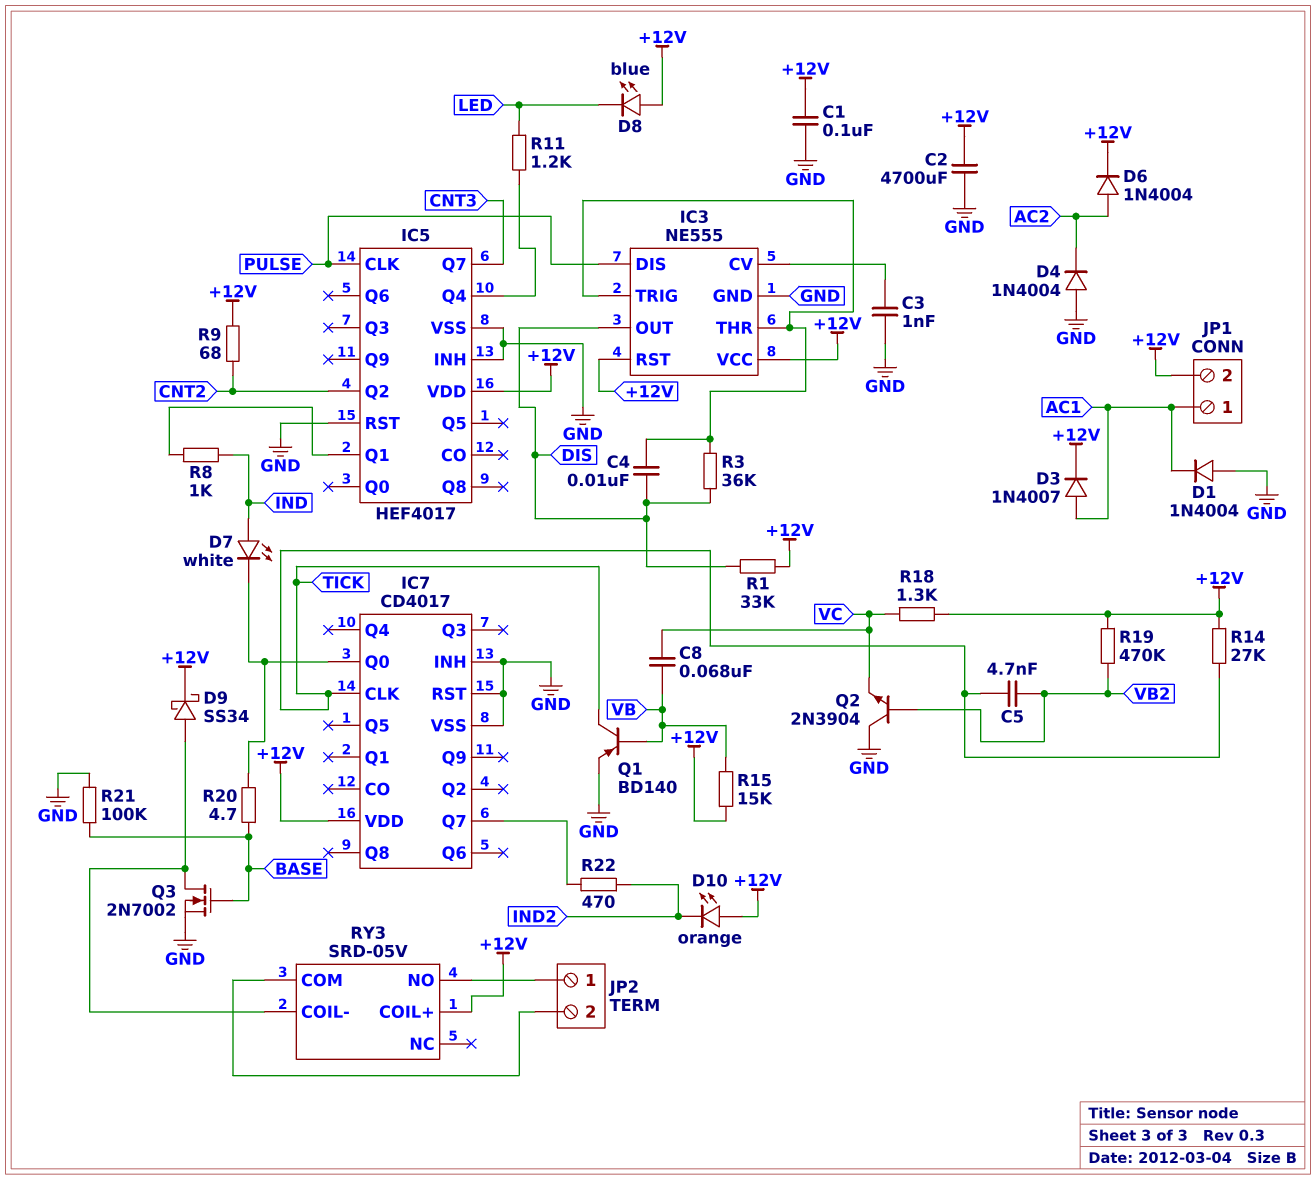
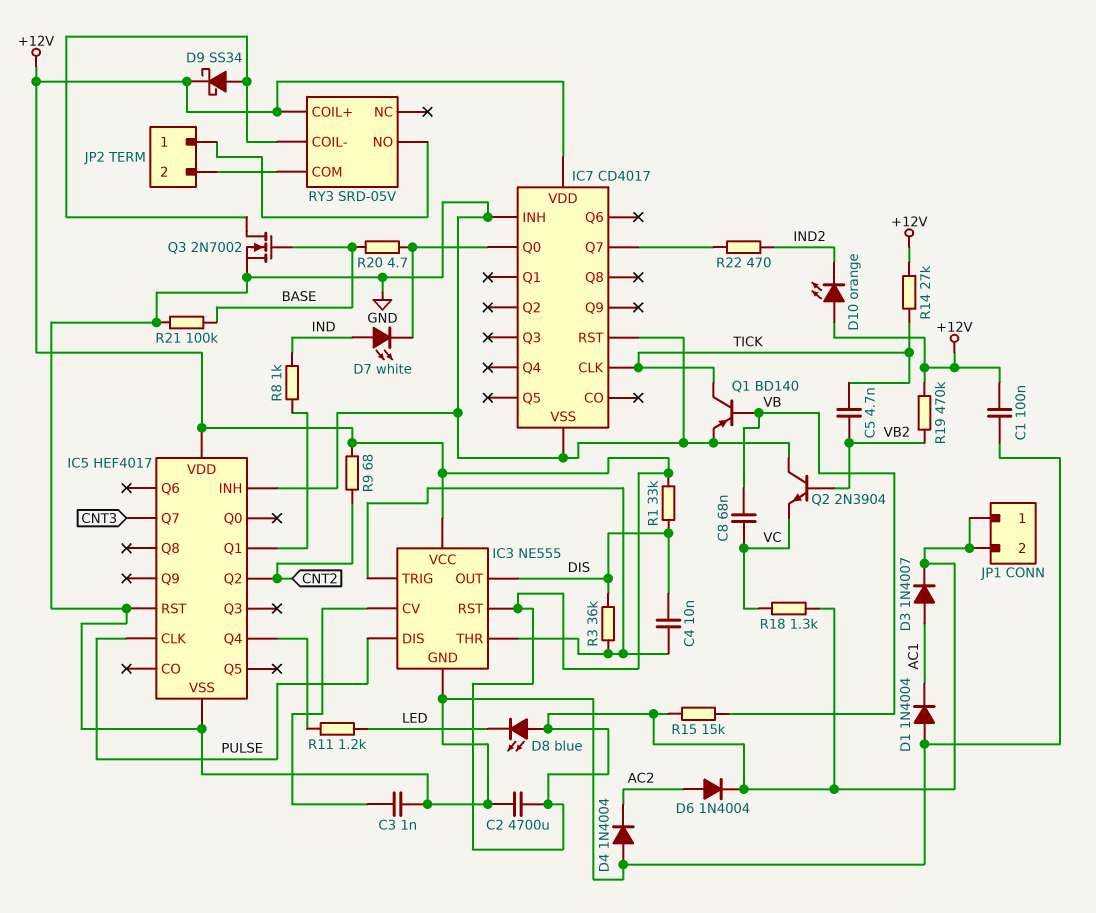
JP1 pin 1: AC1 -> +12V

